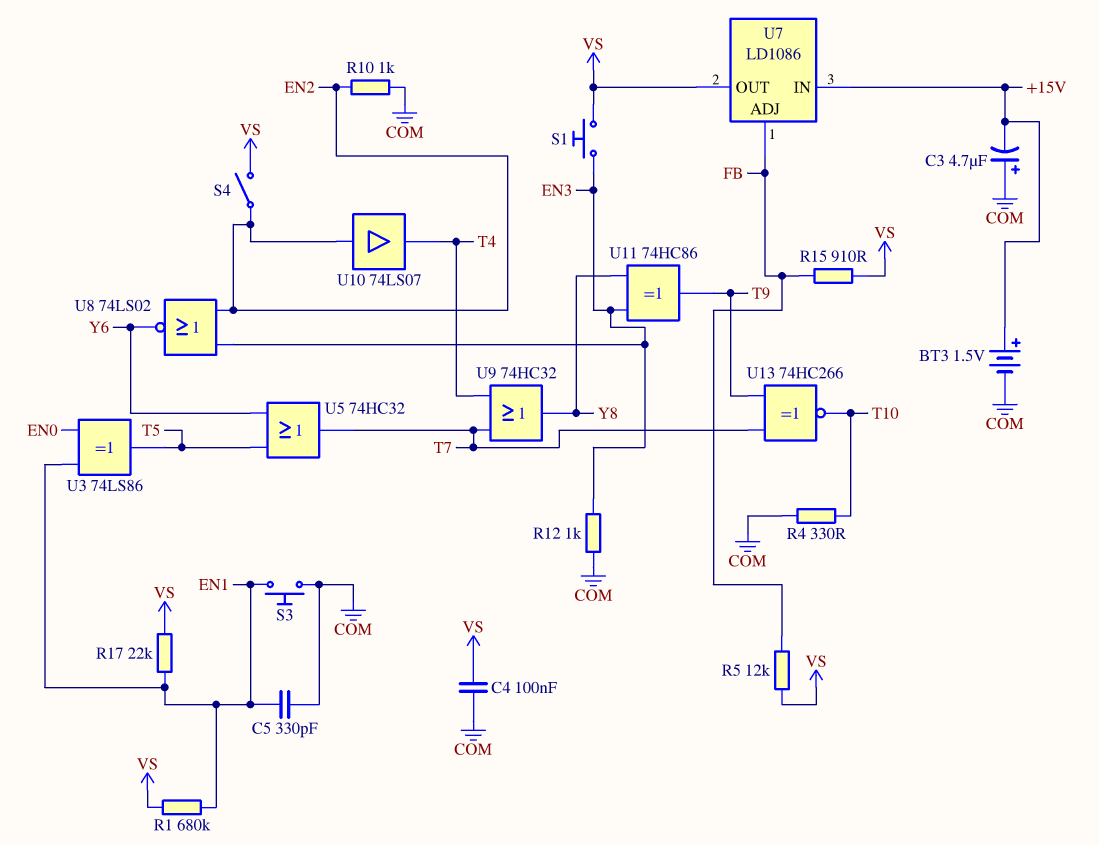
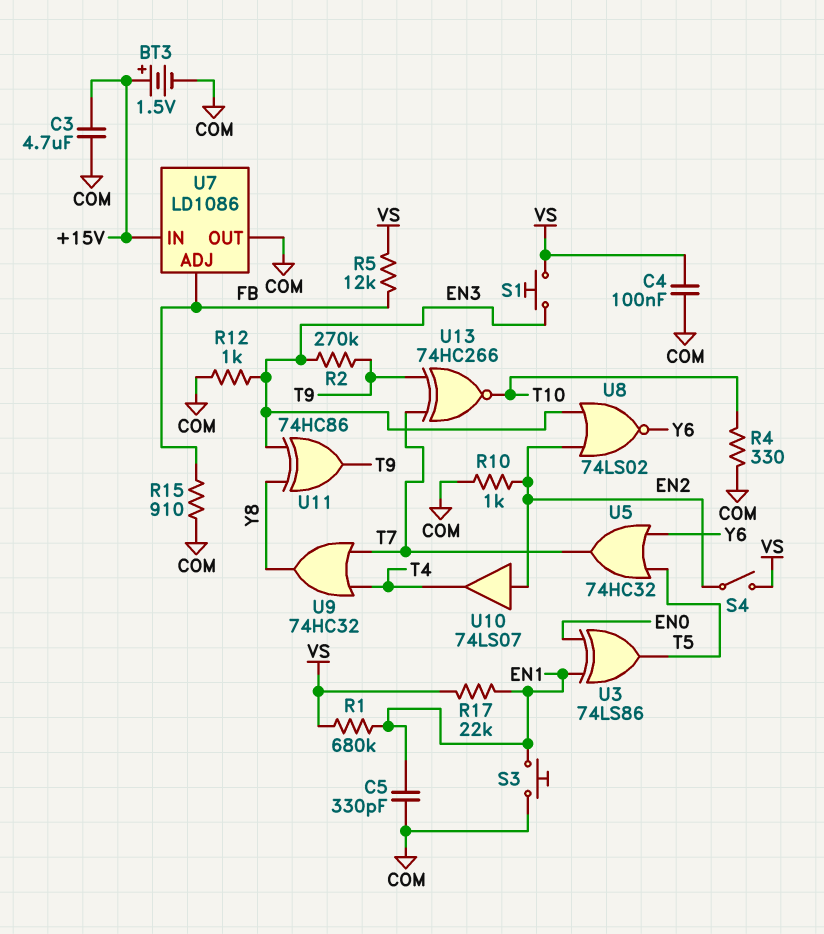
C3: 4.7uF (plus COM, minus +15V) -> 4.7uF (+15V, COM)
R2: none -> 270k (EN3, T9)
R15: 910 (FB, VS) -> 910 (COM, FB)
U7 pin OUT: VS -> COM

